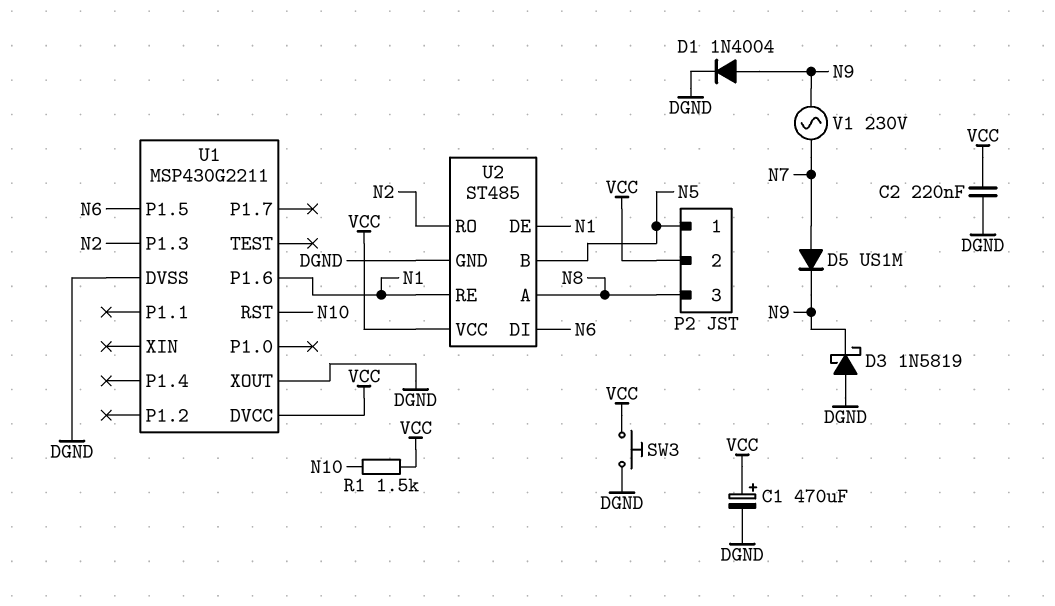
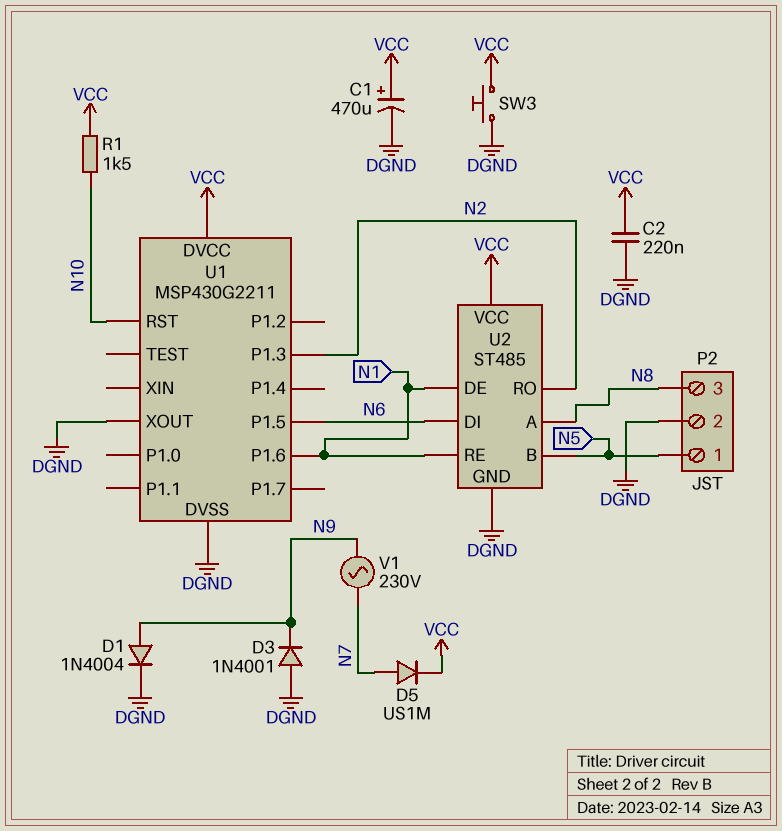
D3: schottky 1N5819 (A DGND, K N9) -> diode 1N4001 (A DGND, K N9)
D5: diode US1M (A N7, K N9) -> diode US1M (A N7, K VCC)
P2 pin 2: VCC -> DGND

